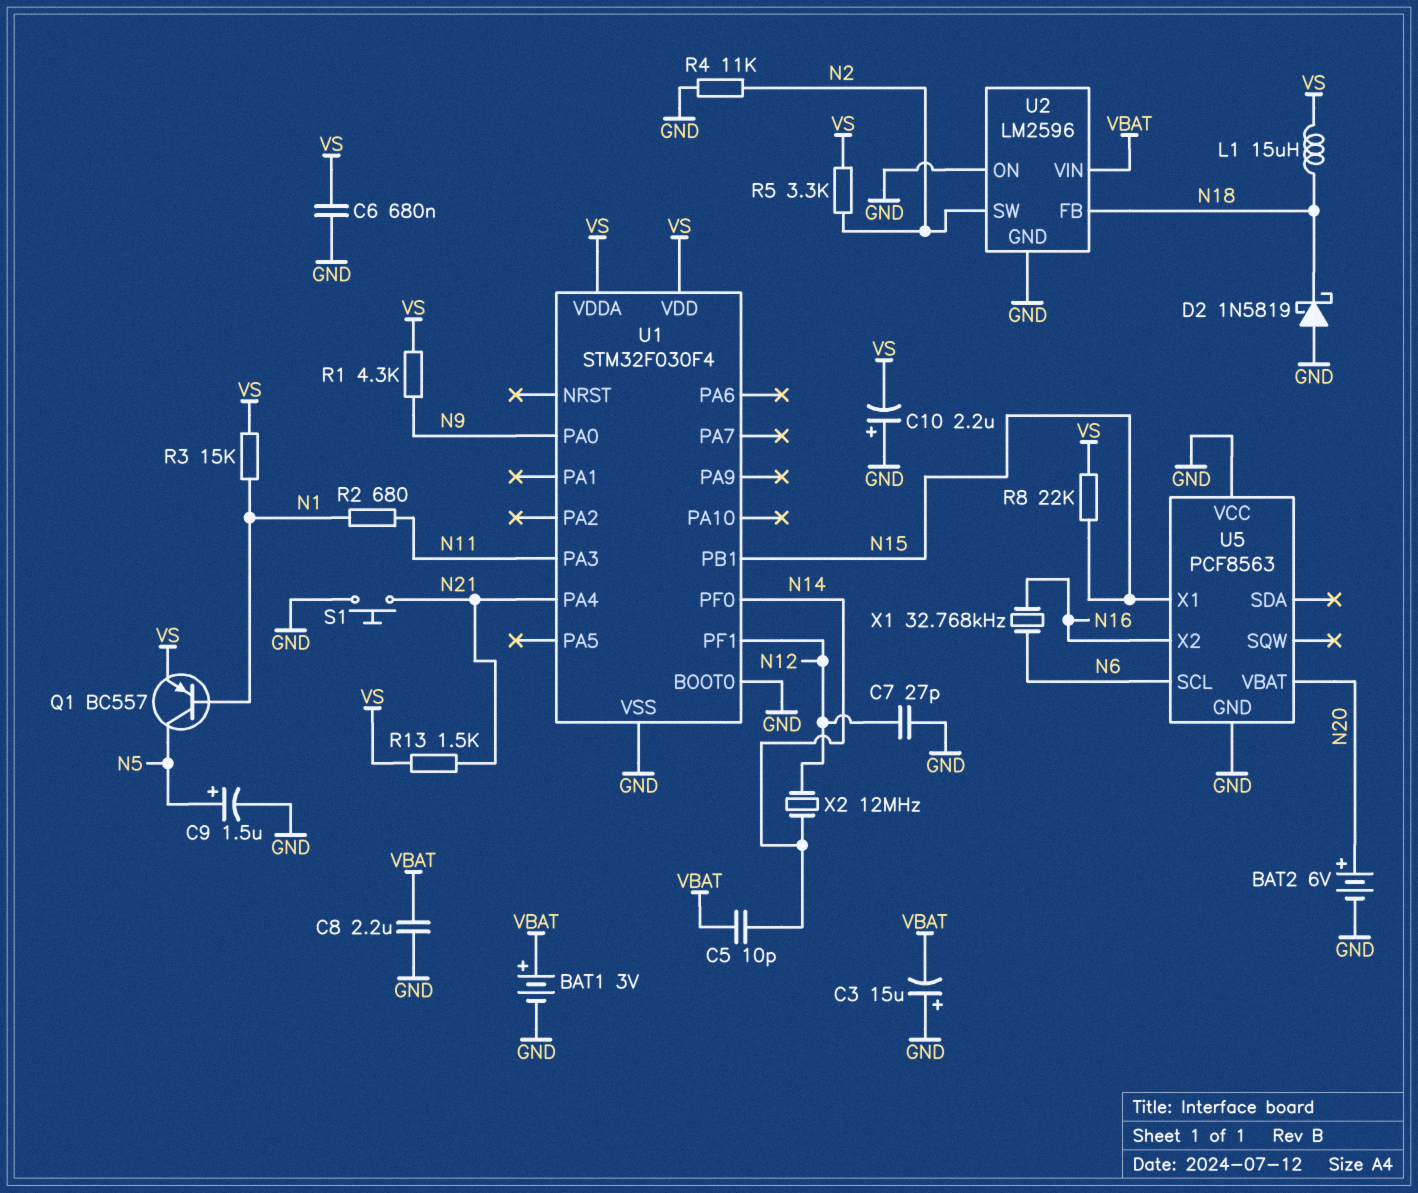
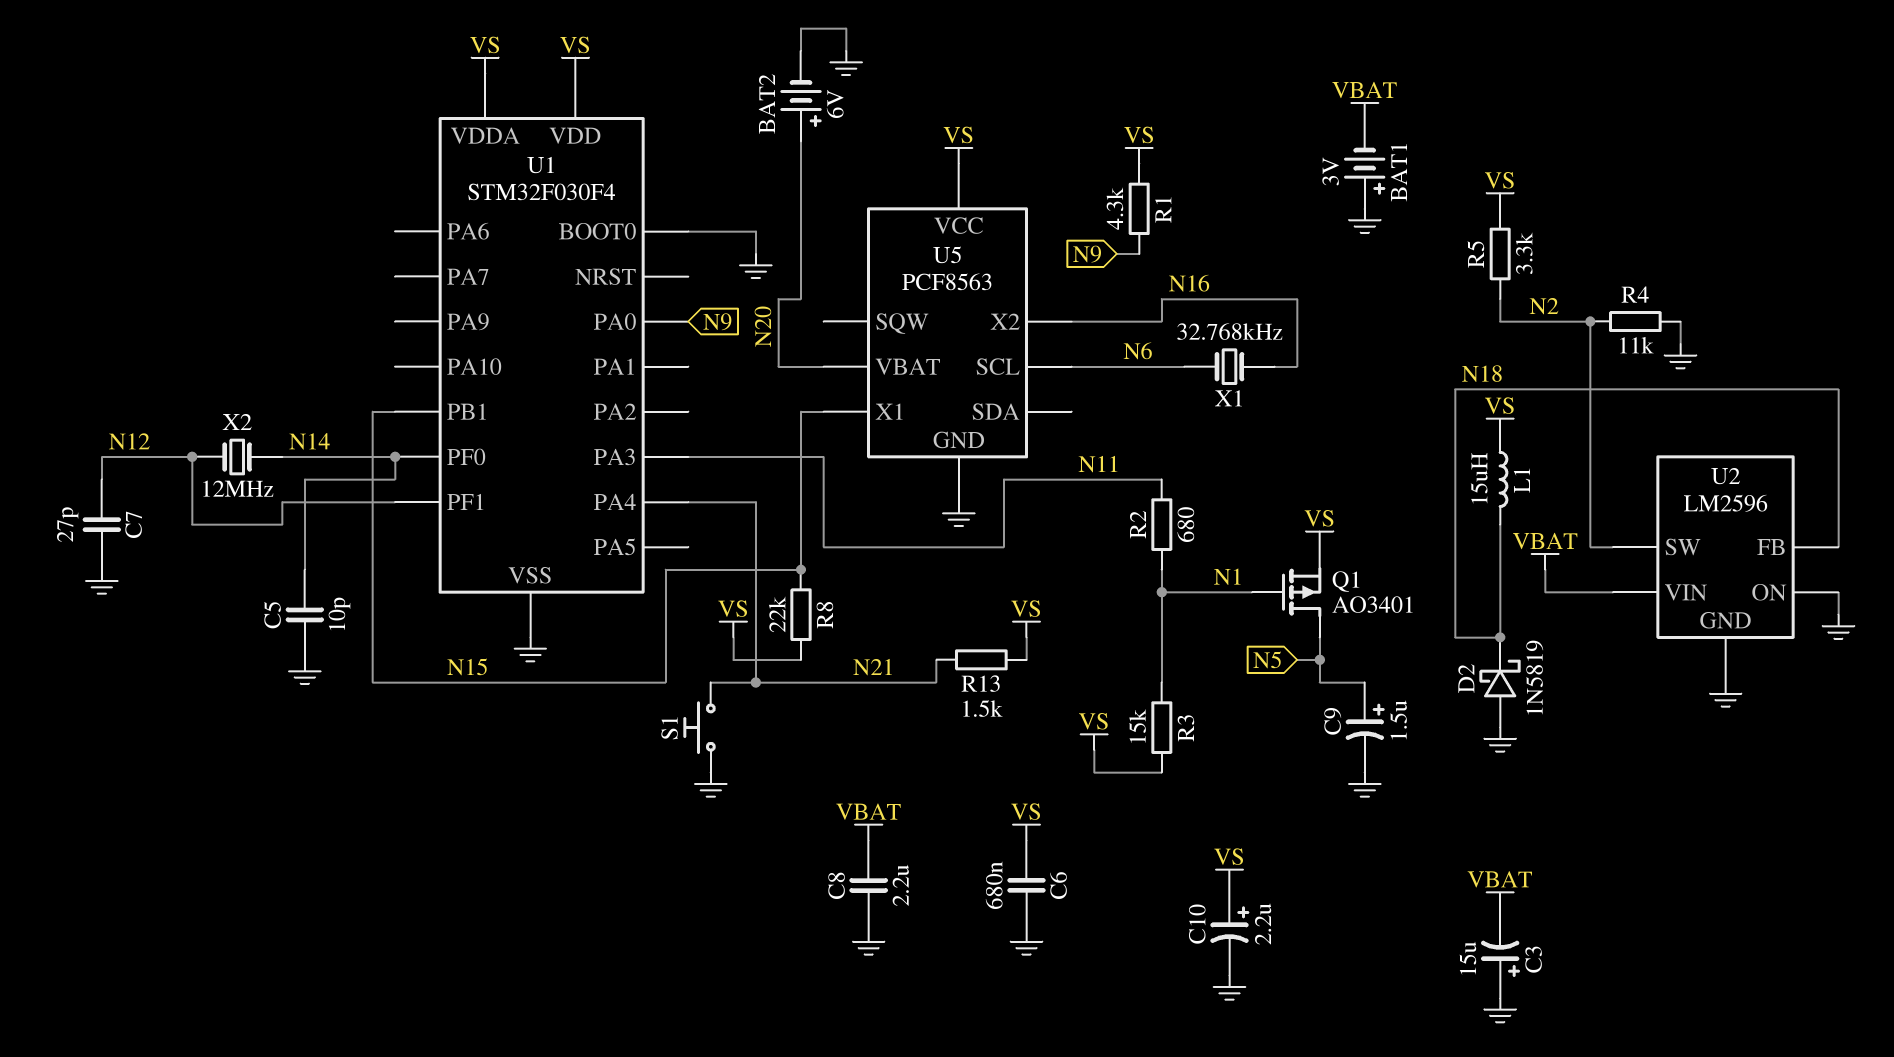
BAT1: 3V (plus VBAT, minus GND) -> 3V (plus GND, minus VBAT)
C5: 10pF (N14, VBAT) -> 10pF (GND, N14)
C10: 2.2uF (plus GND, minus VS) -> 2.2uF (plus VS, minus GND)
Q1: PNP BC557 (B N1, C N5, E VS) -> PMOS AO3401 (G N1, D N5, S VS)
U5 pin VCC: GND -> VS

